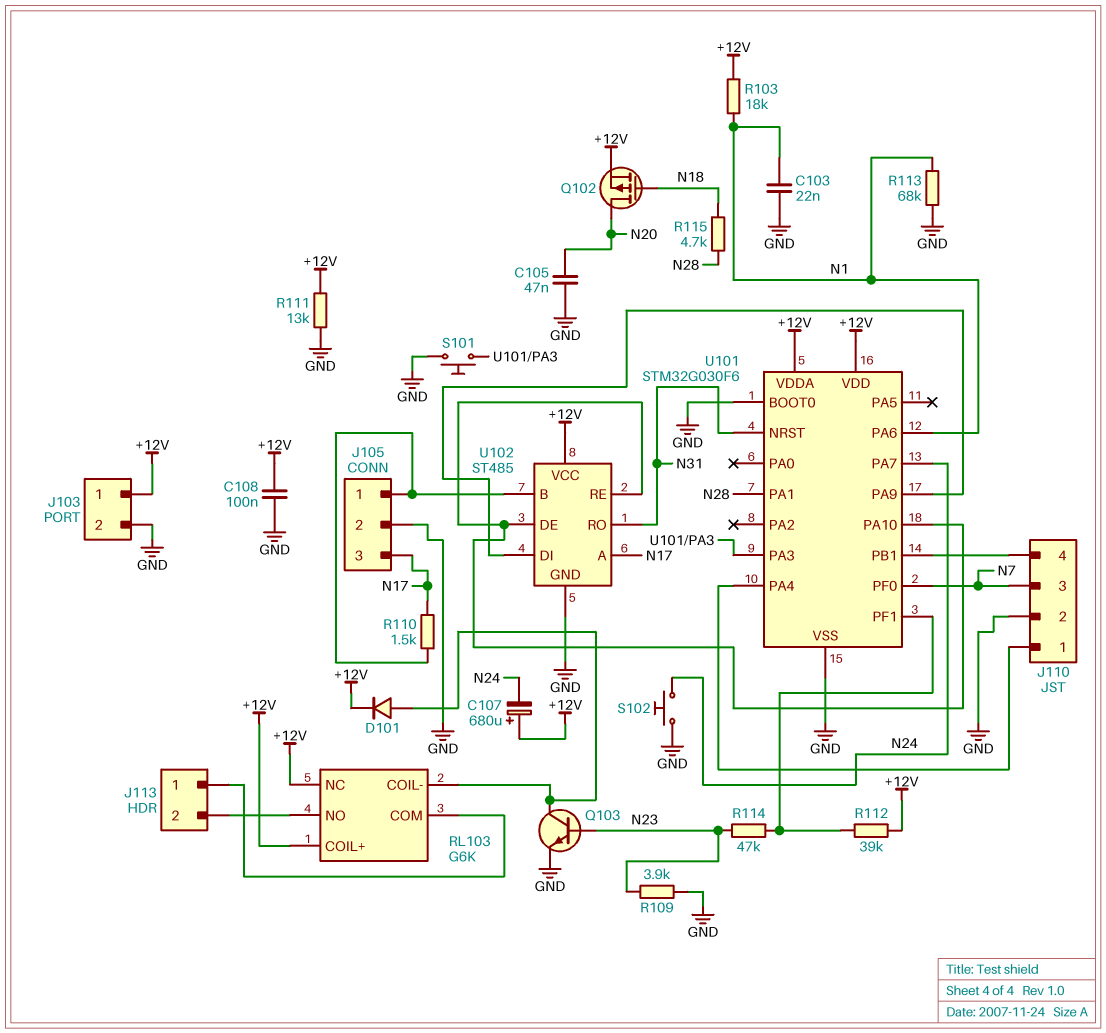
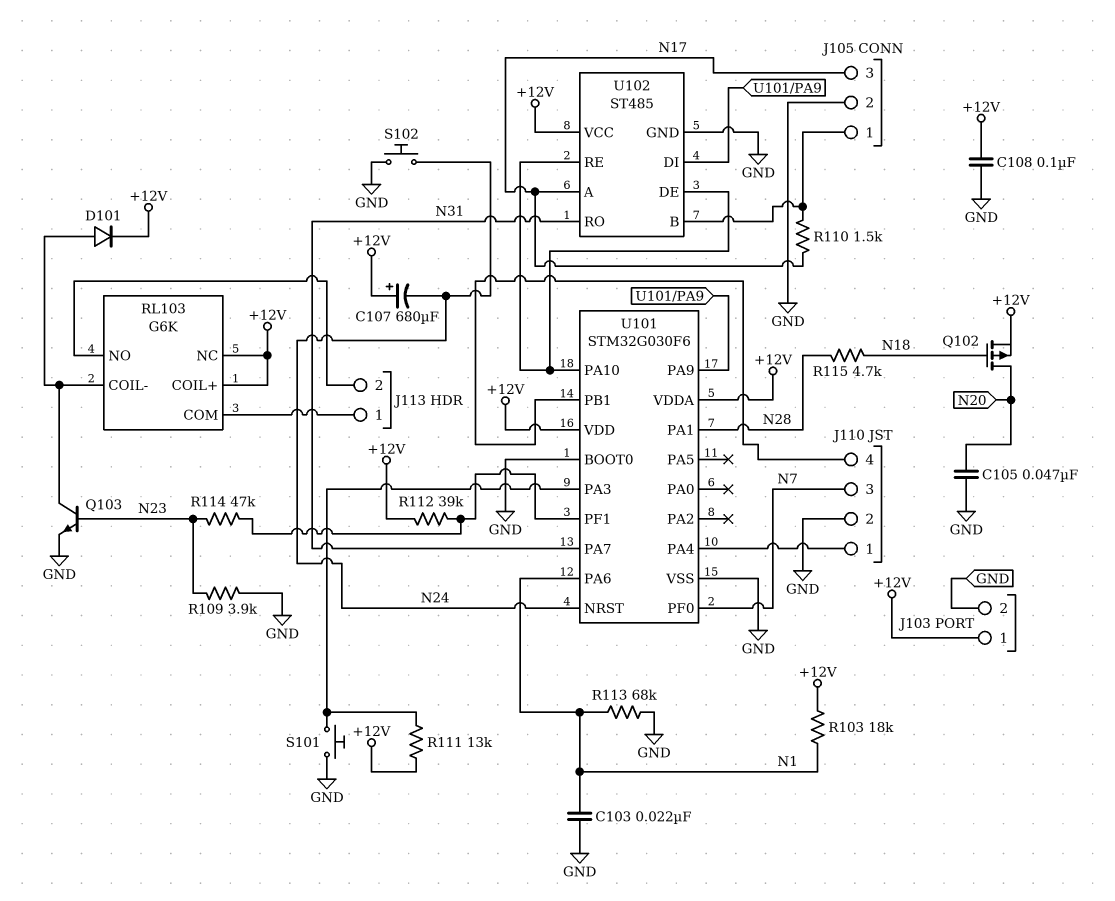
R111: 13k (+12V, GND) -> 13k (+12V, U101/PA3)
U101 pin NRST: N31 -> N24
U101 pin PA7: N24 -> N31

